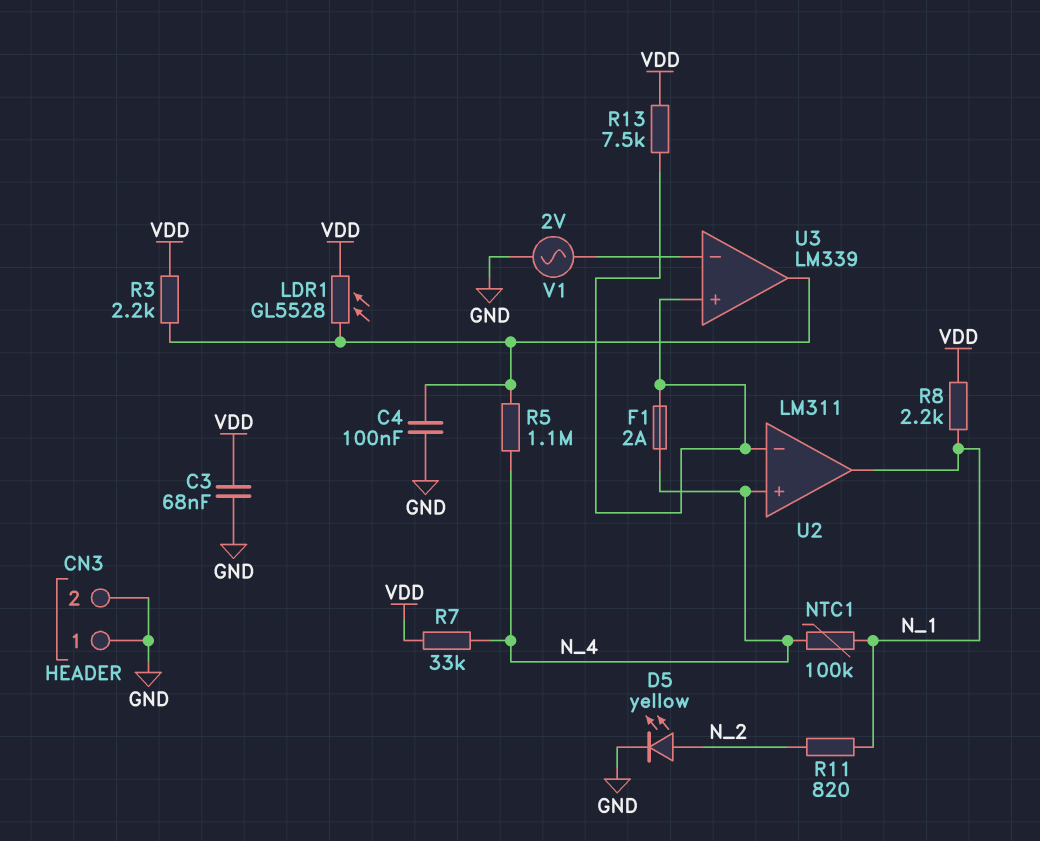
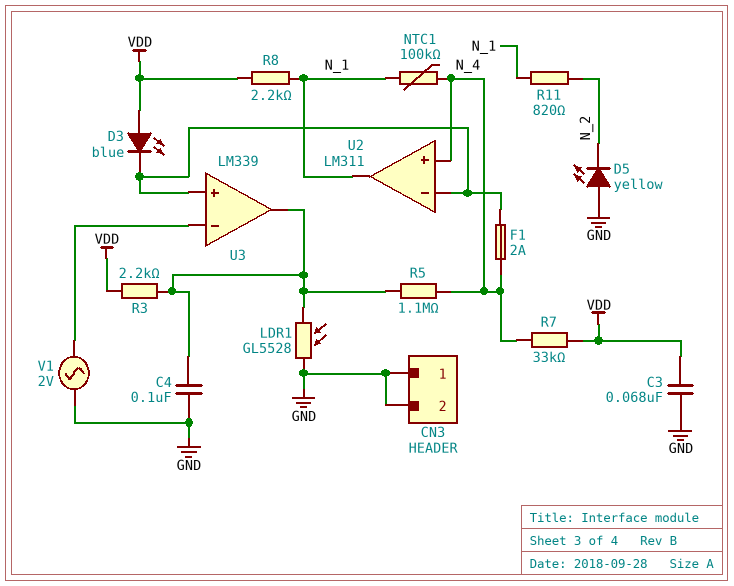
D3: none -> LED blue (A VDD, K U2/in-)
D5: LED yellow (A N_2, K GND) -> LED yellow (A GND, K N_2)
LDR1: GL5528 (U3/out, VDD) -> GL5528 (GND, U3/out)
R13: 7.5k (U2/in-, VDD) -> none

